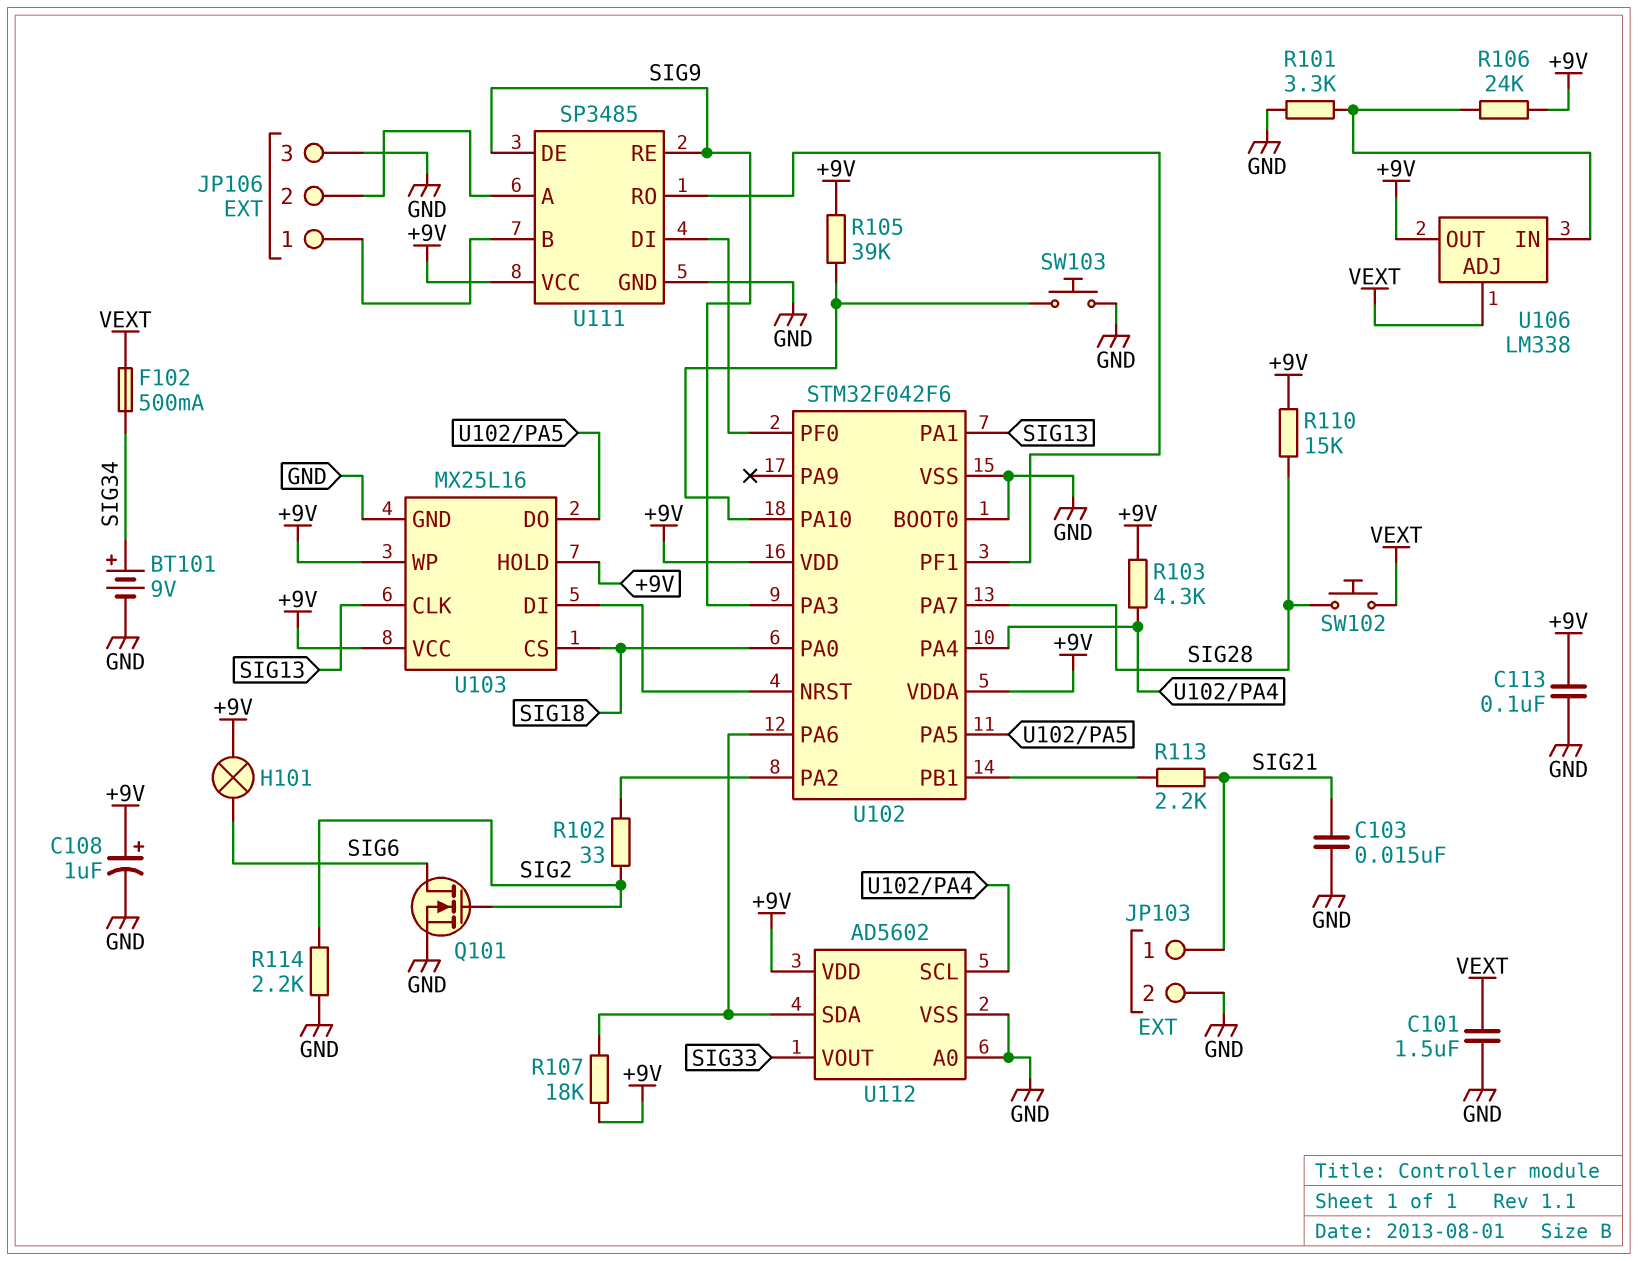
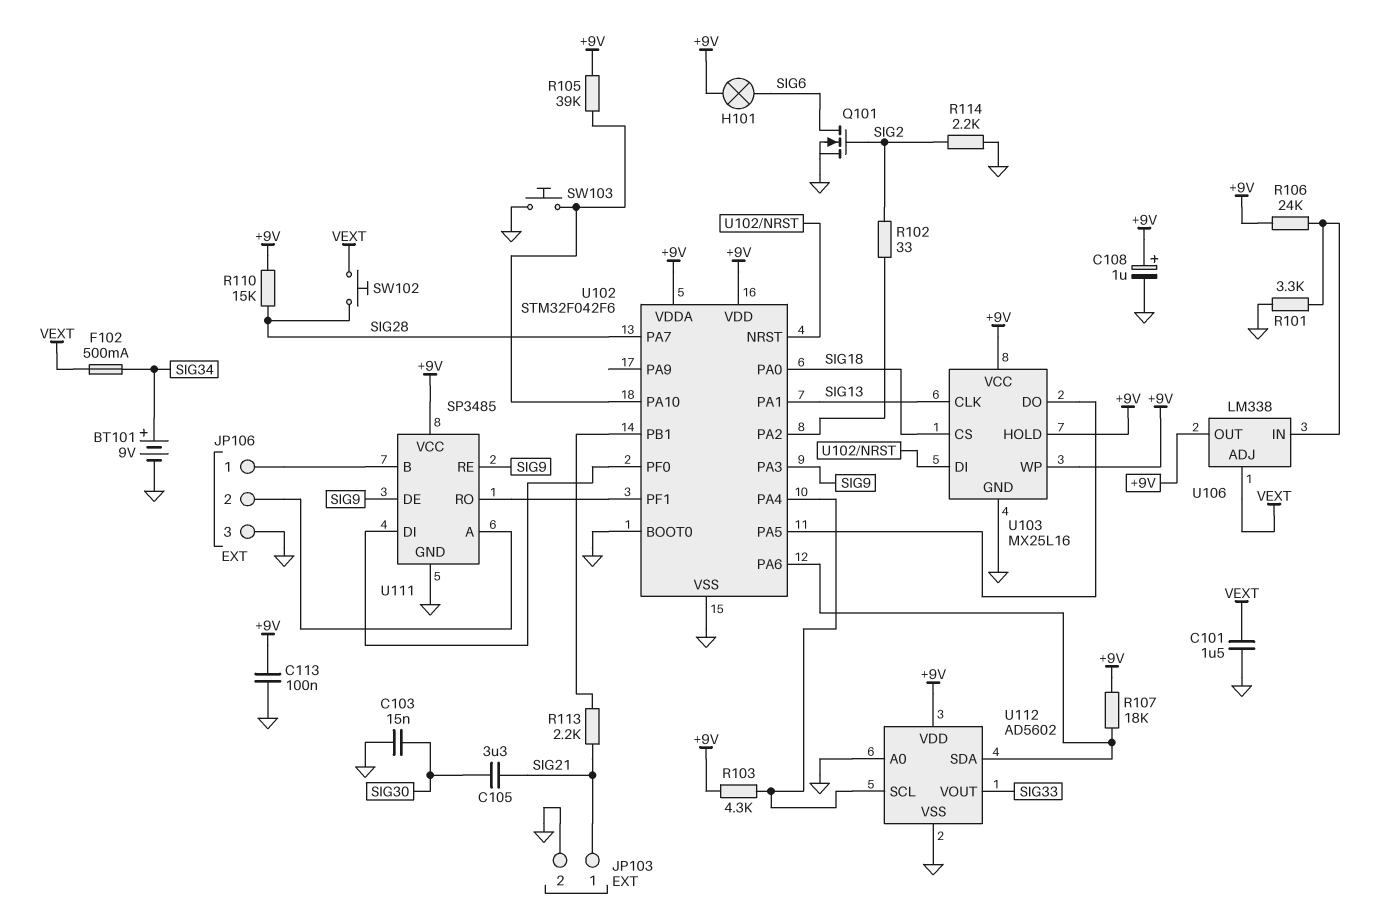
C103: 15nF (GND, SIG21) -> 15nF (GND, SIG30)
C105: none -> 3.3uF (SIG21, SIG30)

